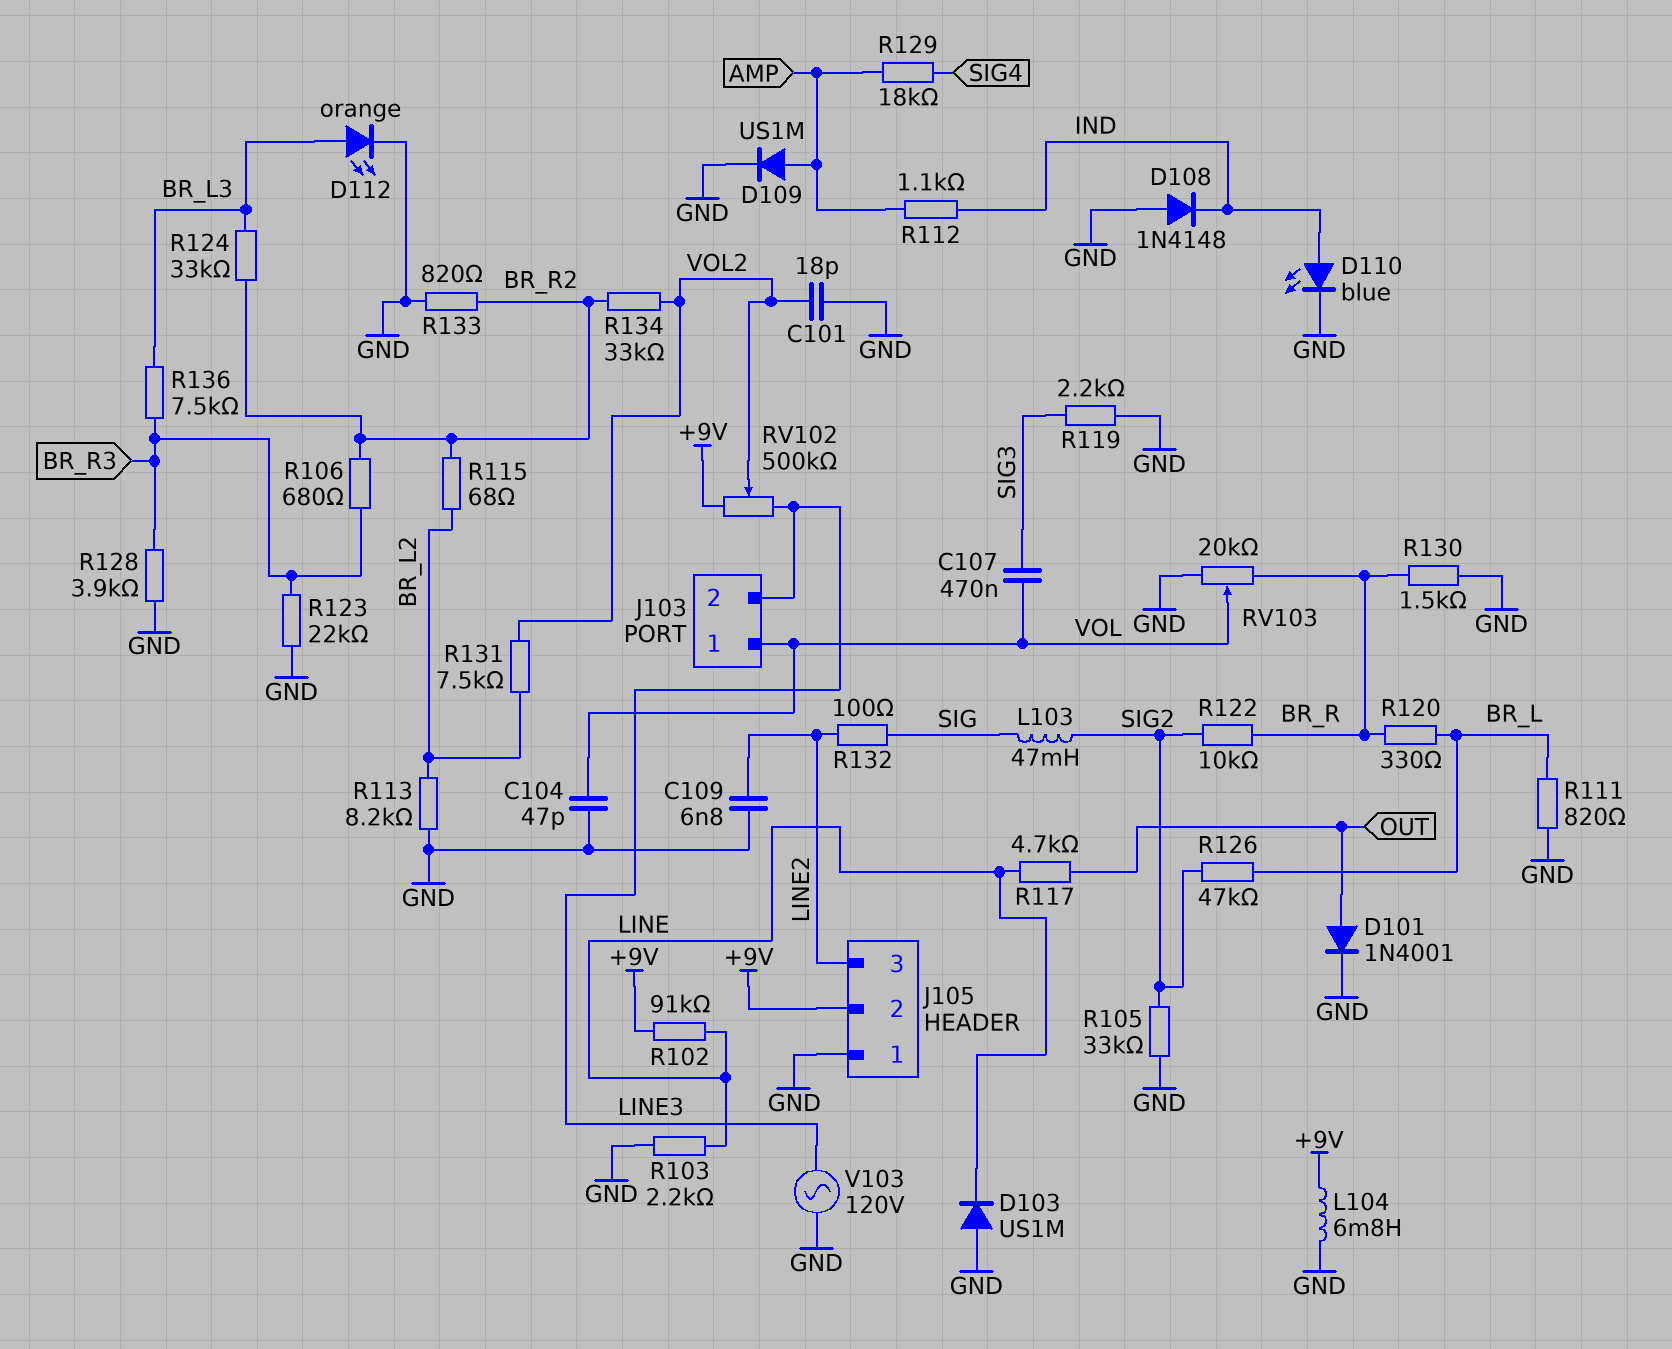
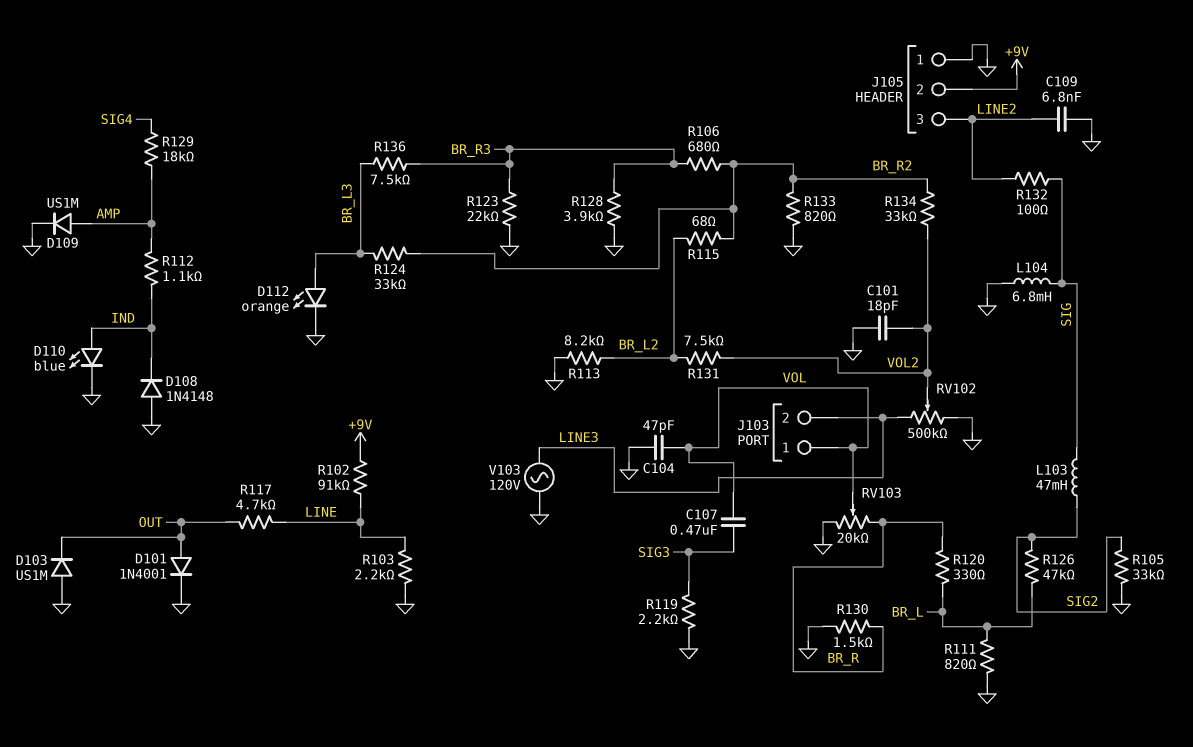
D103: diode US1M (A GND, K LINE) -> diode US1M (A GND, K OUT)
L104: 6.8mH (+9V, GND) -> 6.8mH (GND, SIG)
R122: 10k (BR_R, SIG2) -> none
RV102: 500k (+9V, LINE3, wiper VOL2) -> 500k (GND, LINE3, wiper VOL2)

